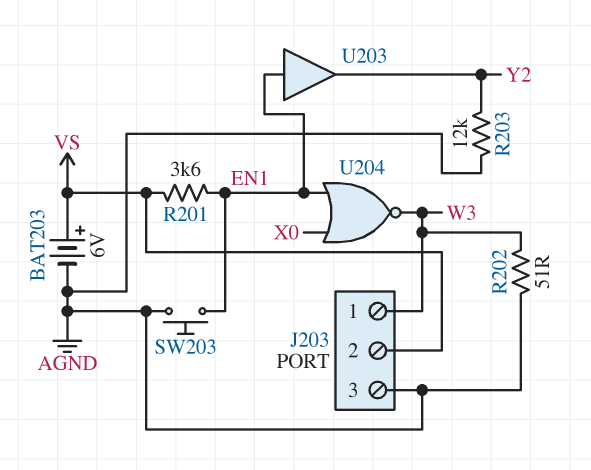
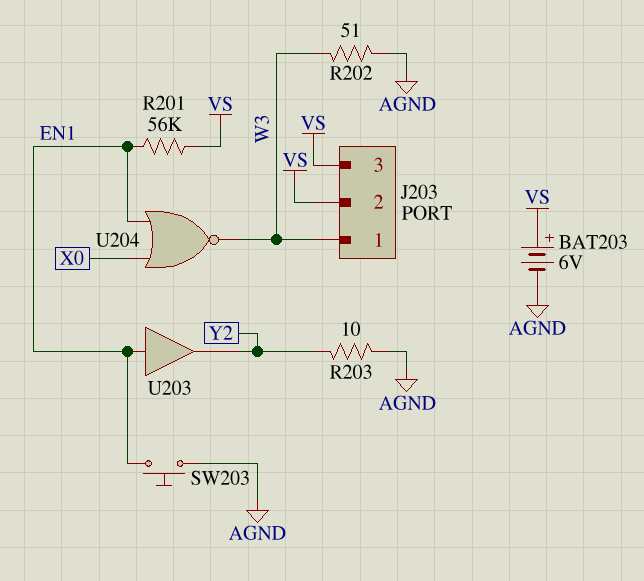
J203 pin 3: AGND -> VS
R201: 3.6k (EN1, VS) -> 56k (EN1, VS)
R203: 12k (AGND, Y2) -> 10 (AGND, Y2)

